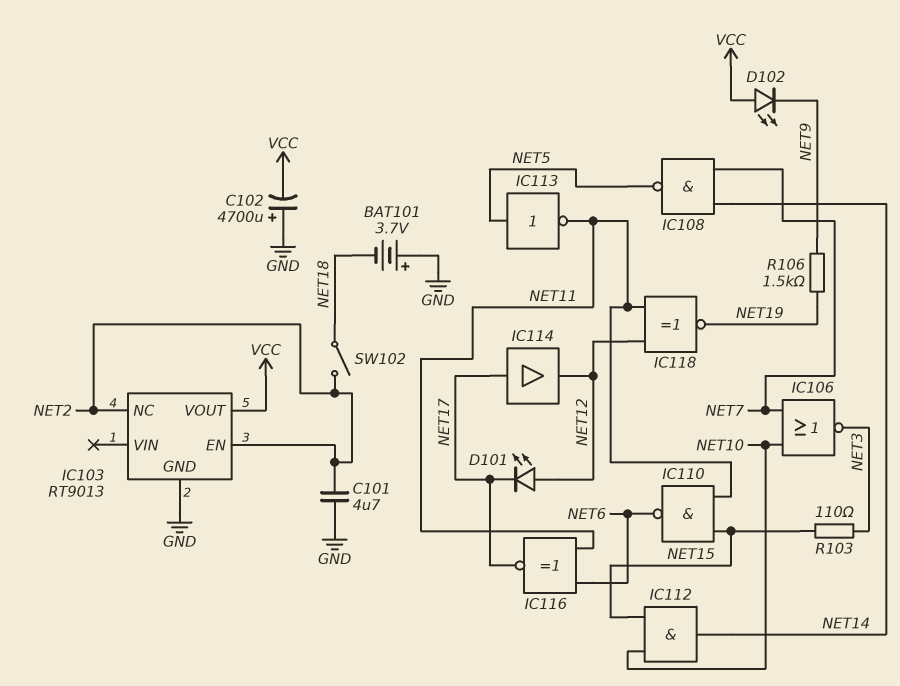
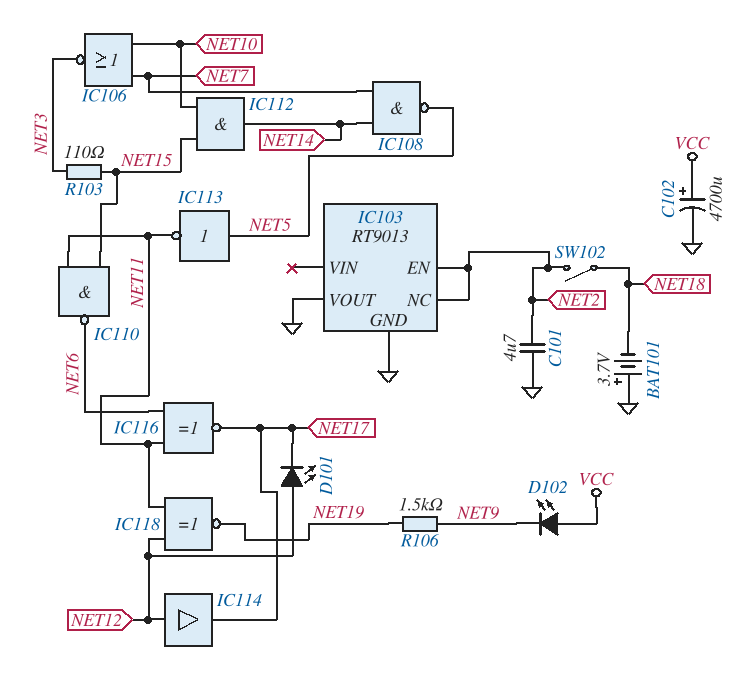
C102: 4700uF (plus GND, minus VCC) -> 4700uF (plus VCC, minus GND)
IC103 pin VOUT: VCC -> GND
IC114: buffer (in NET17, out NET12) -> buffer (in NET12, out NET17)

